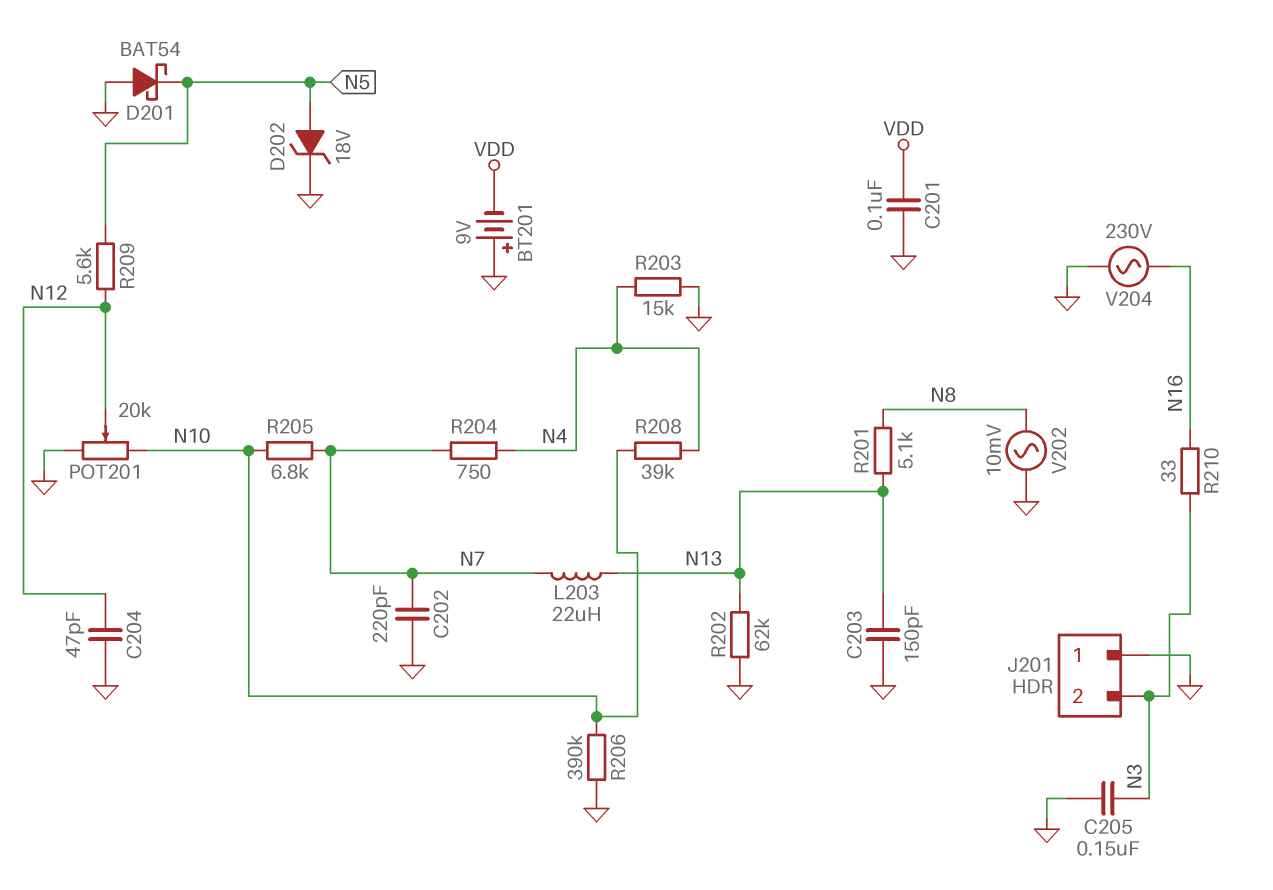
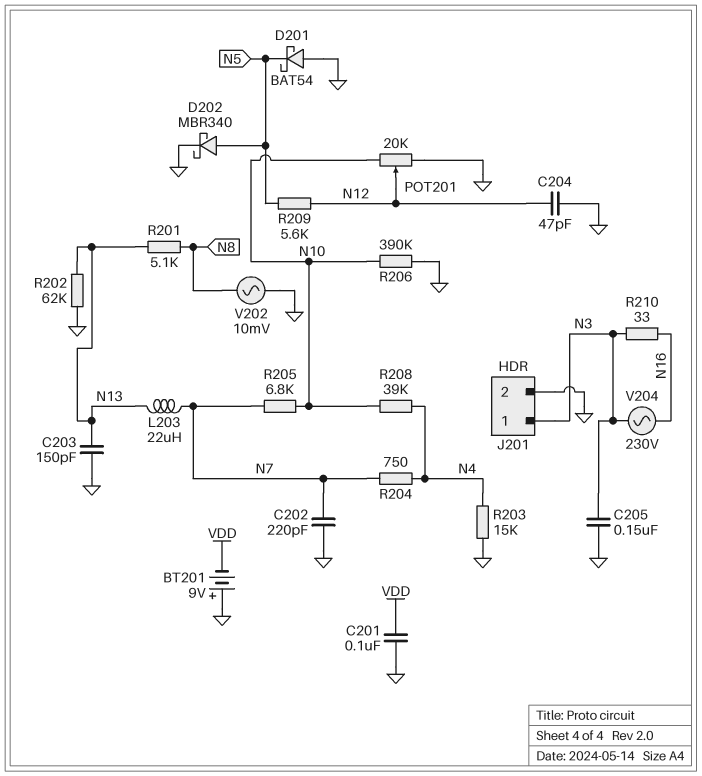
D202: zener 18V (A N5, K GND) -> schottky MBR340 (A N5, K GND)
J201 pin 1: GND -> N3
J201 pin 2: N3 -> GND
V204: AC 230V (GND, N16) -> AC 230V (N3, N16)

